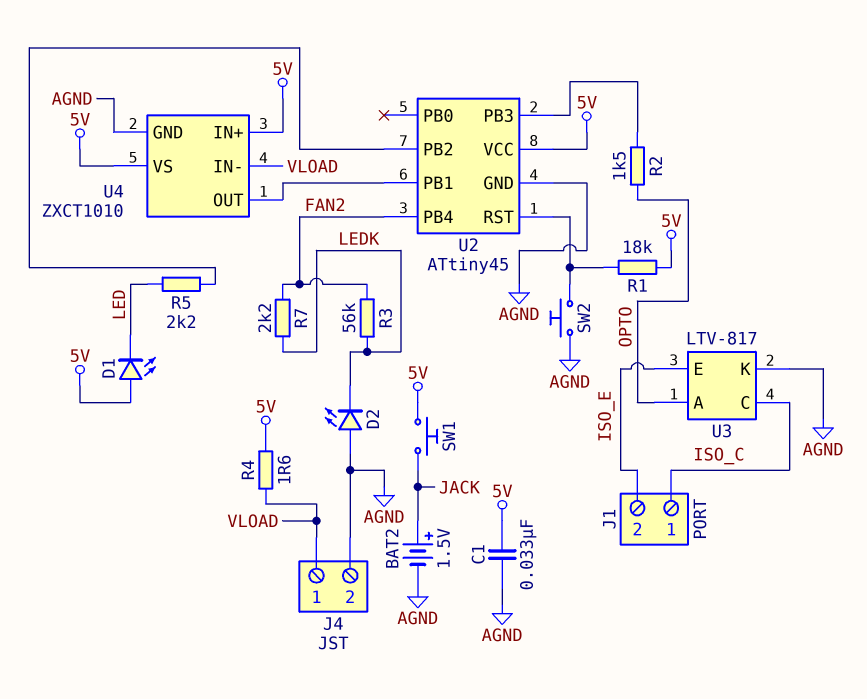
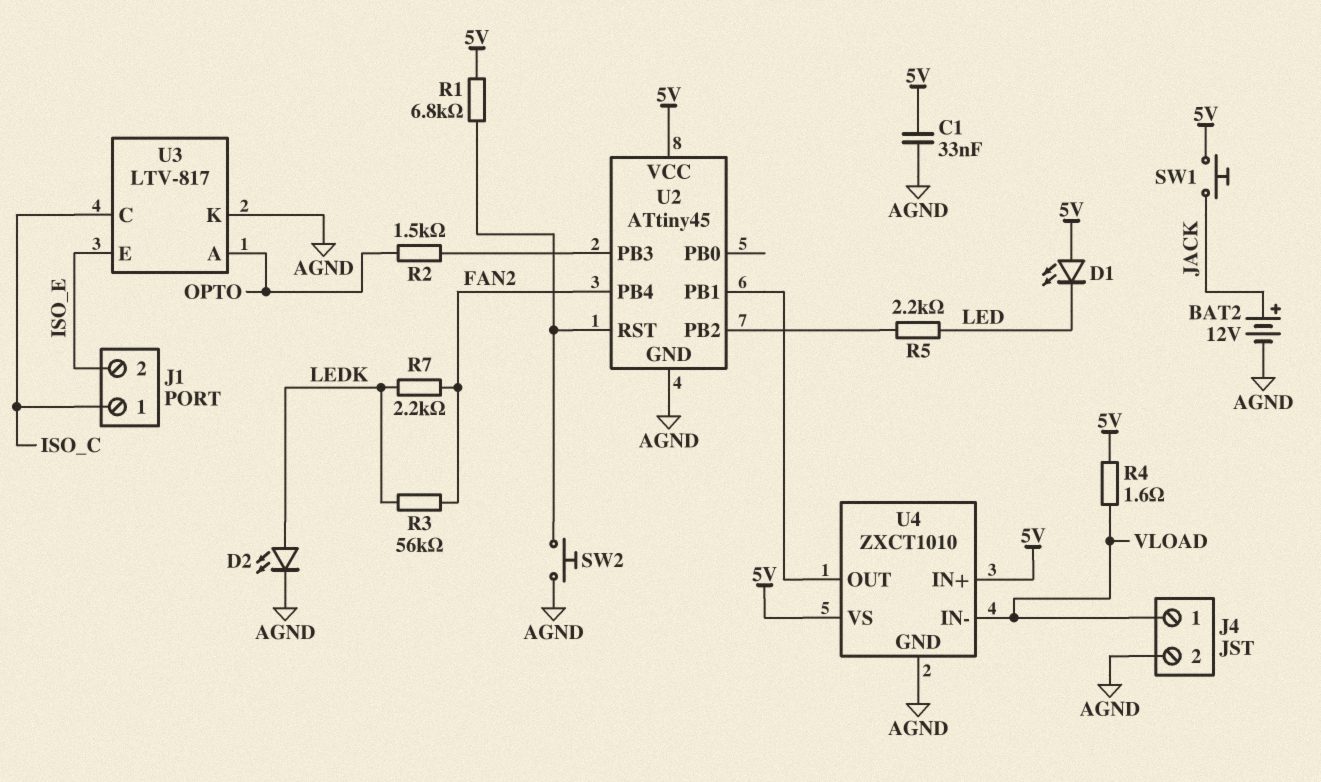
BAT2: 1.5V (plus JACK, minus AGND) -> 12V (plus JACK, minus AGND)
D2: LED (A AGND, K LEDK) -> LED (A LEDK, K AGND)
R1: 18k (5V, U2/RST) -> 6.8k (5V, U2/RST)

